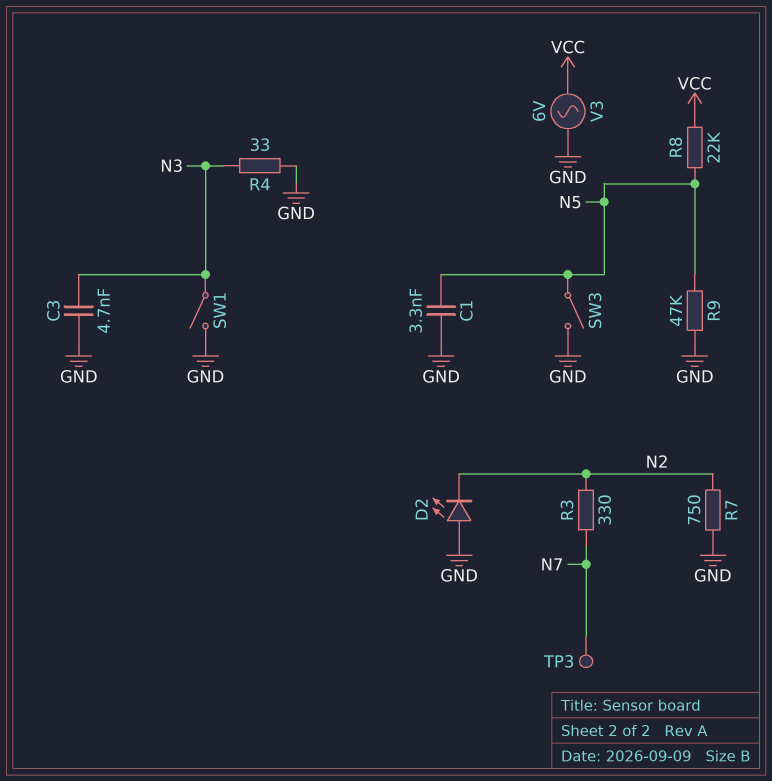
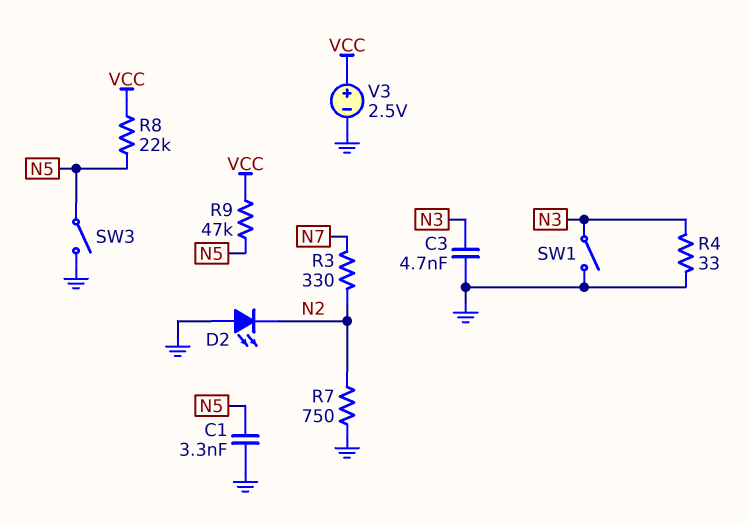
R9: 47k (GND, N5) -> 47k (N5, VCC)
TP3: test point (N7) -> none
V3: AC 6V (GND, VCC) -> 2.5V (plus VCC, minus GND)

